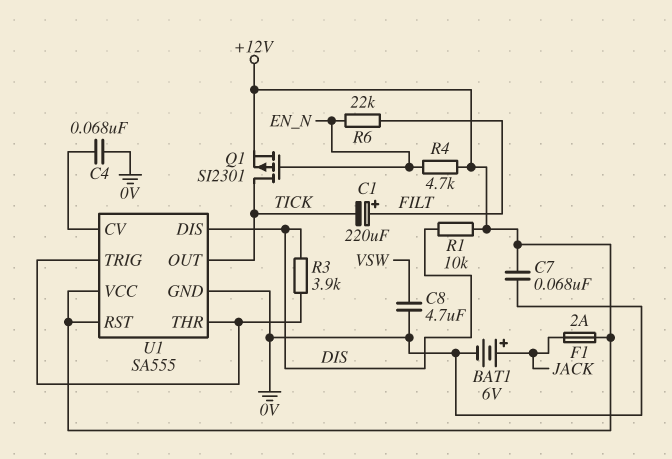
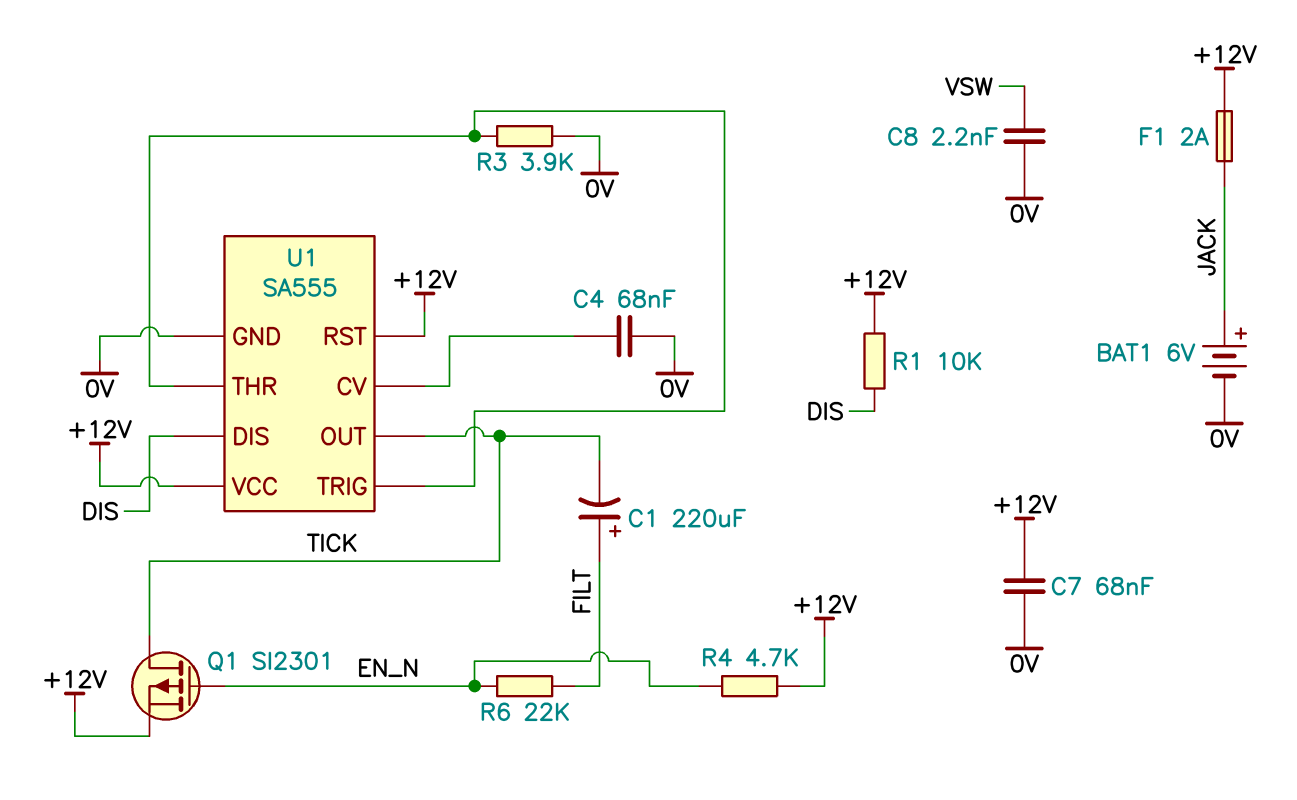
C8: 4.7uF (0V, VSW) -> 2.2nF (0V, VSW)
R3: 3.9k (DIS, U1/THR) -> 3.9k (0V, U1/THR)

